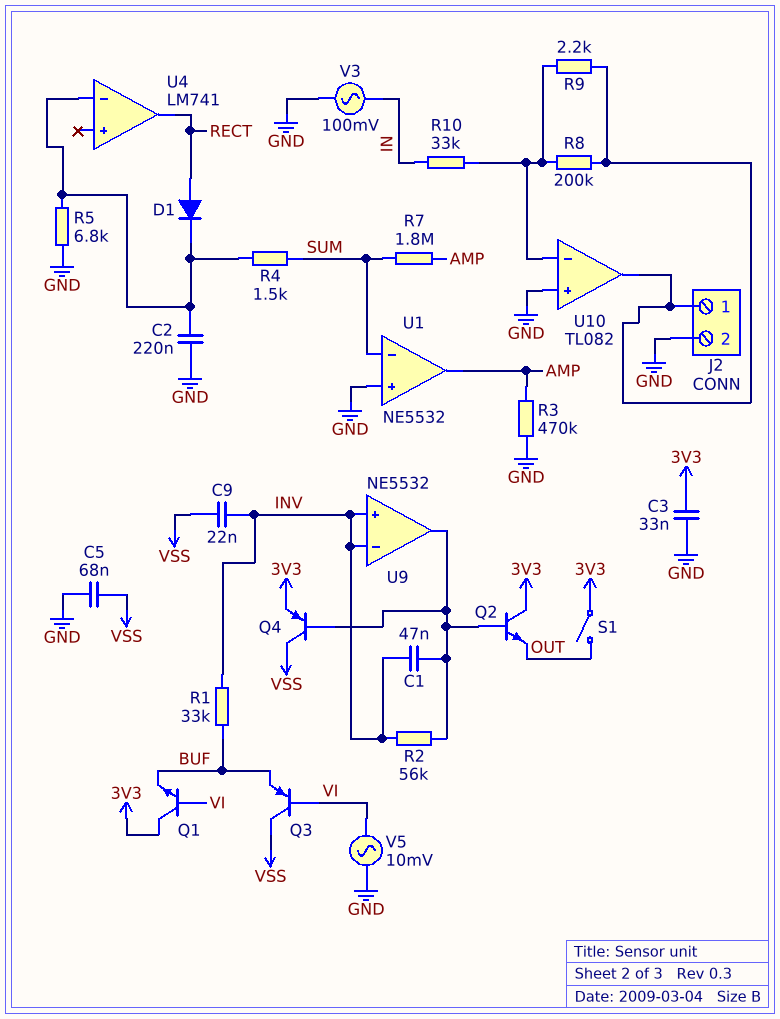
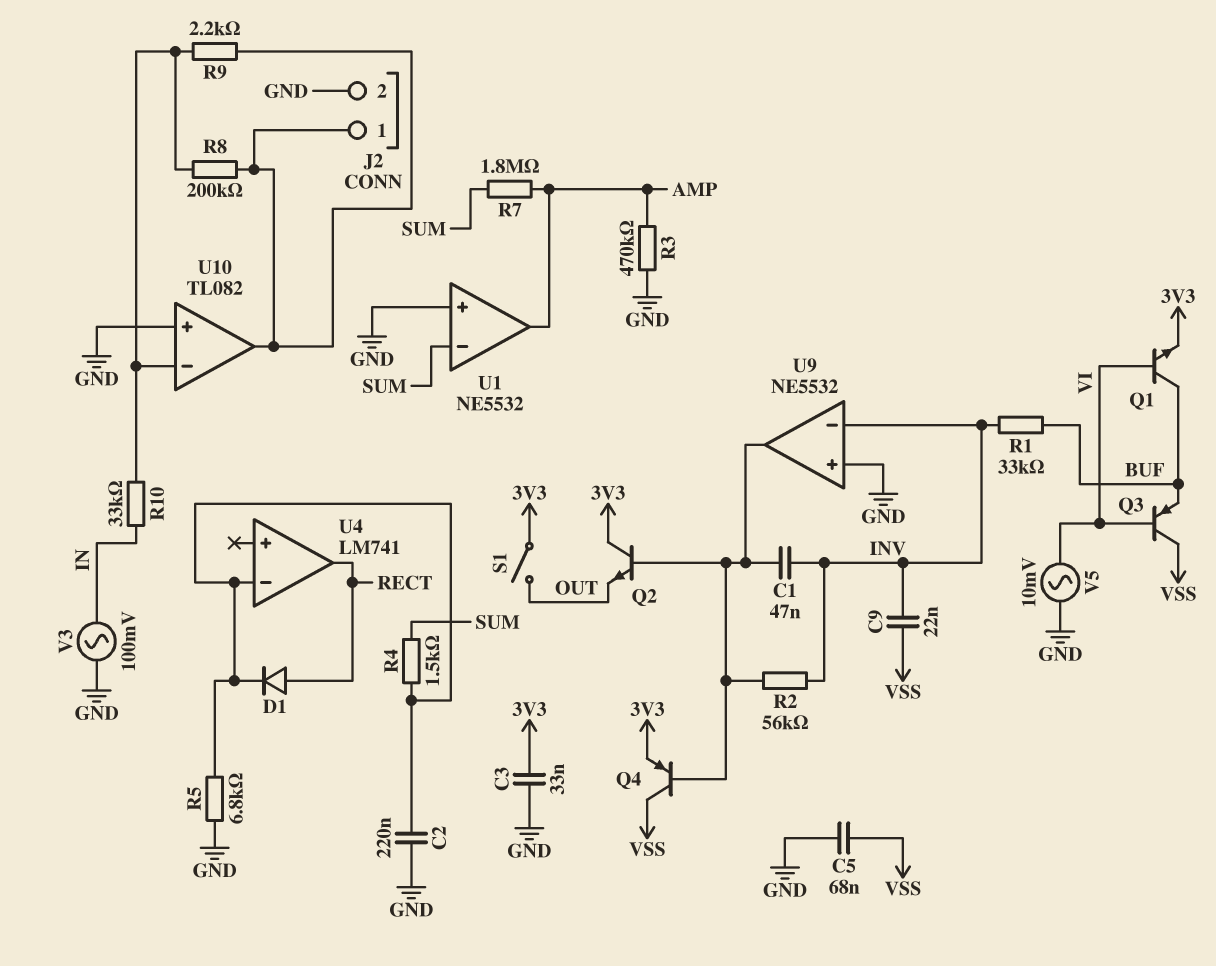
Q1: NPN (B VI, C 3V3, E BUF) -> NPN (B VI, C BUF, E 3V3)
U9 pin in+: INV -> GND

